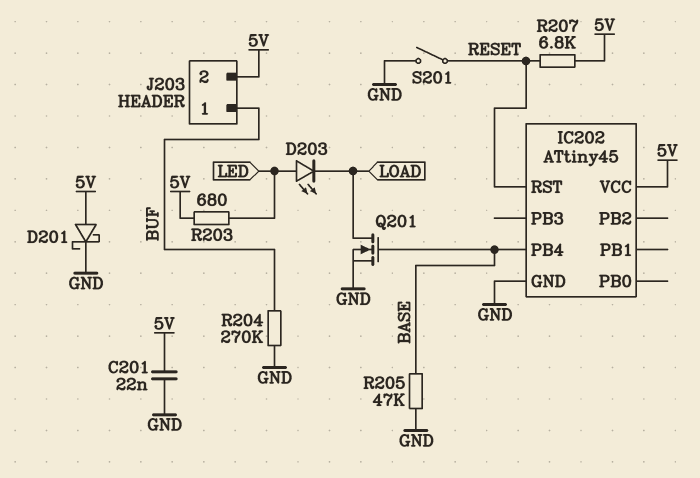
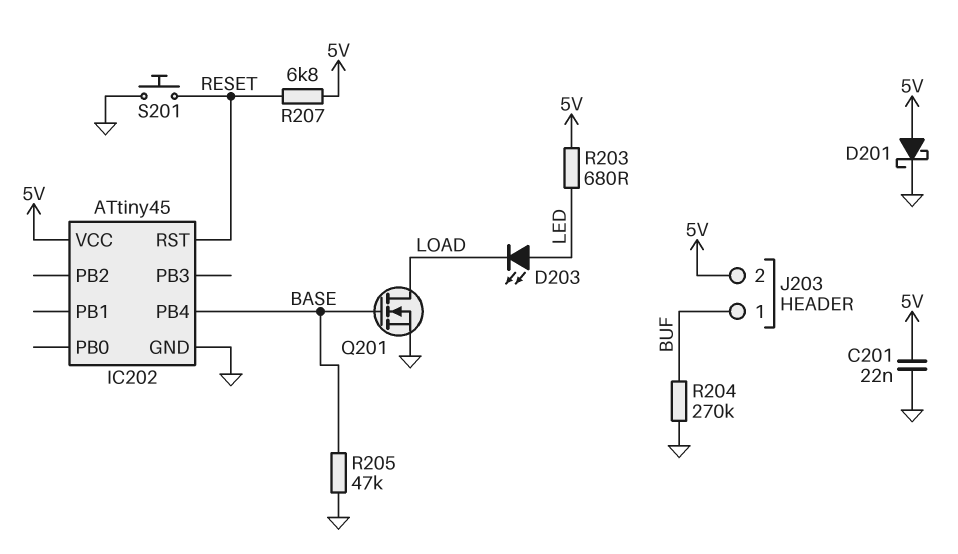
S201: switch (GND, RESET) -> button (GND, RESET)

